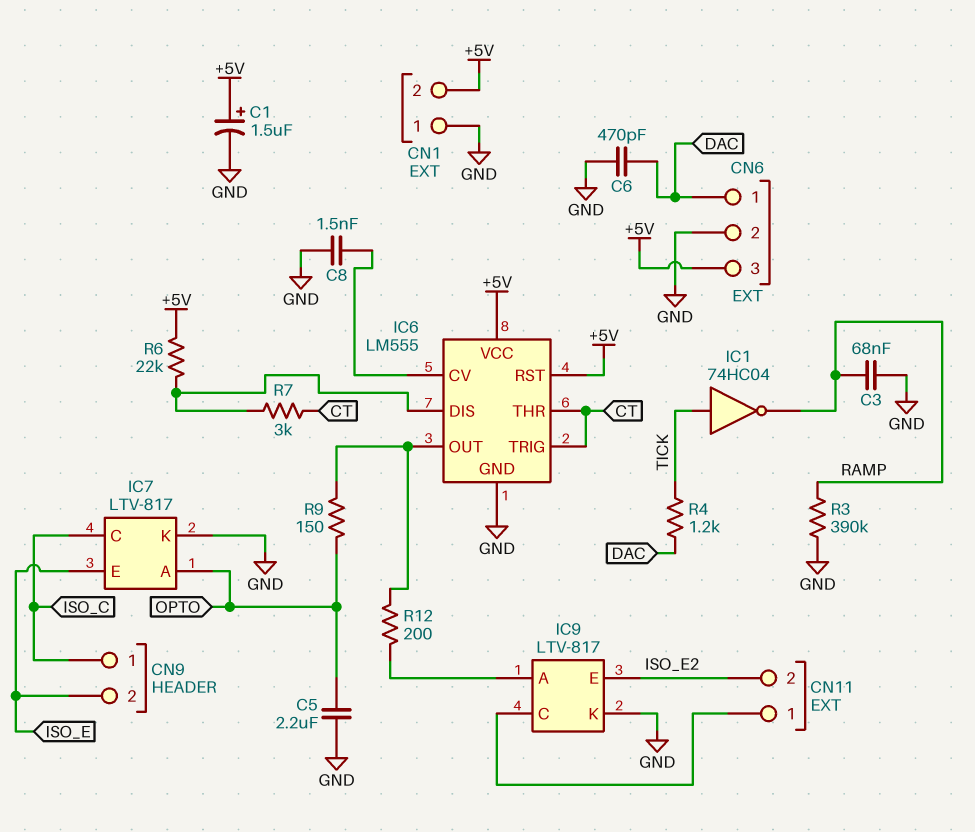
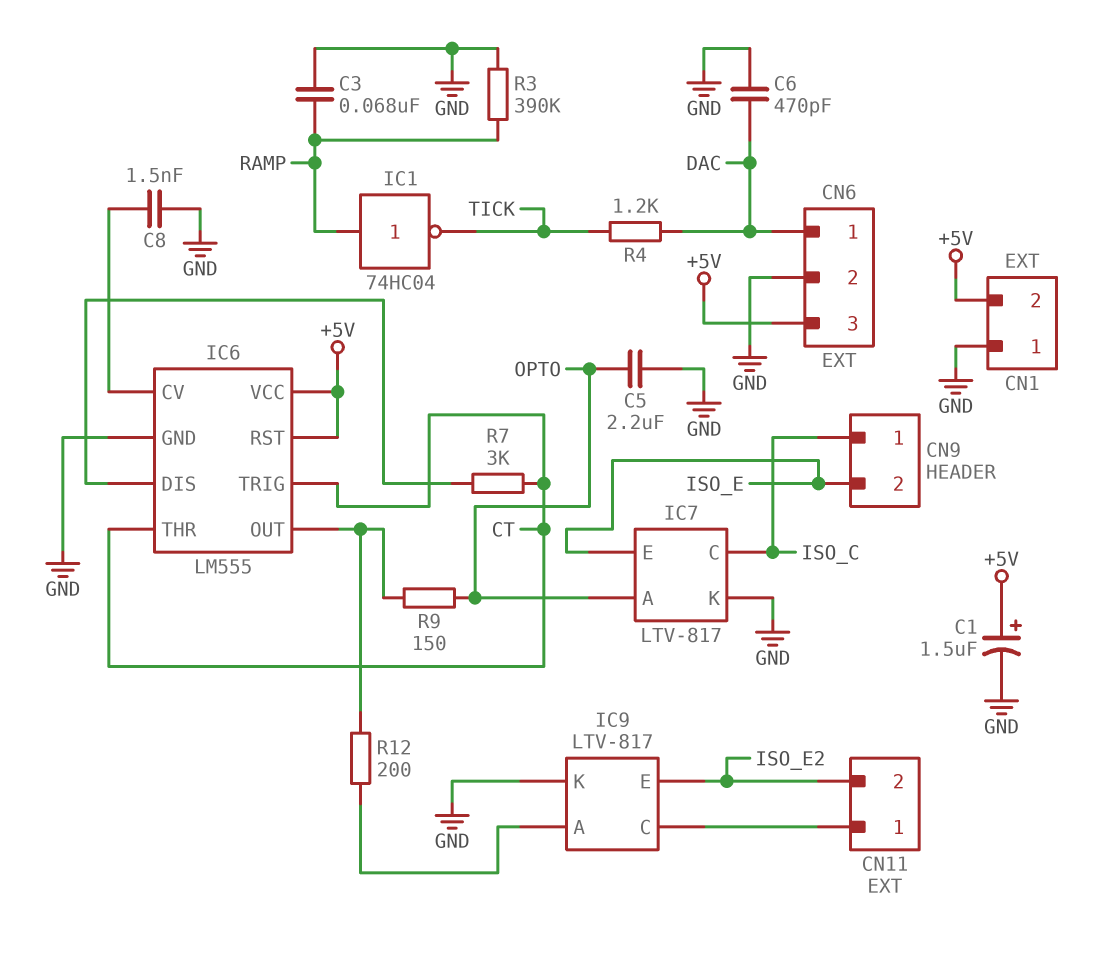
IC1: NOT 74HC04 (in TICK, out RAMP) -> NOT 74HC04 (in RAMP, out TICK)
R6: 22k (+5V, IC6/DIS) -> none

